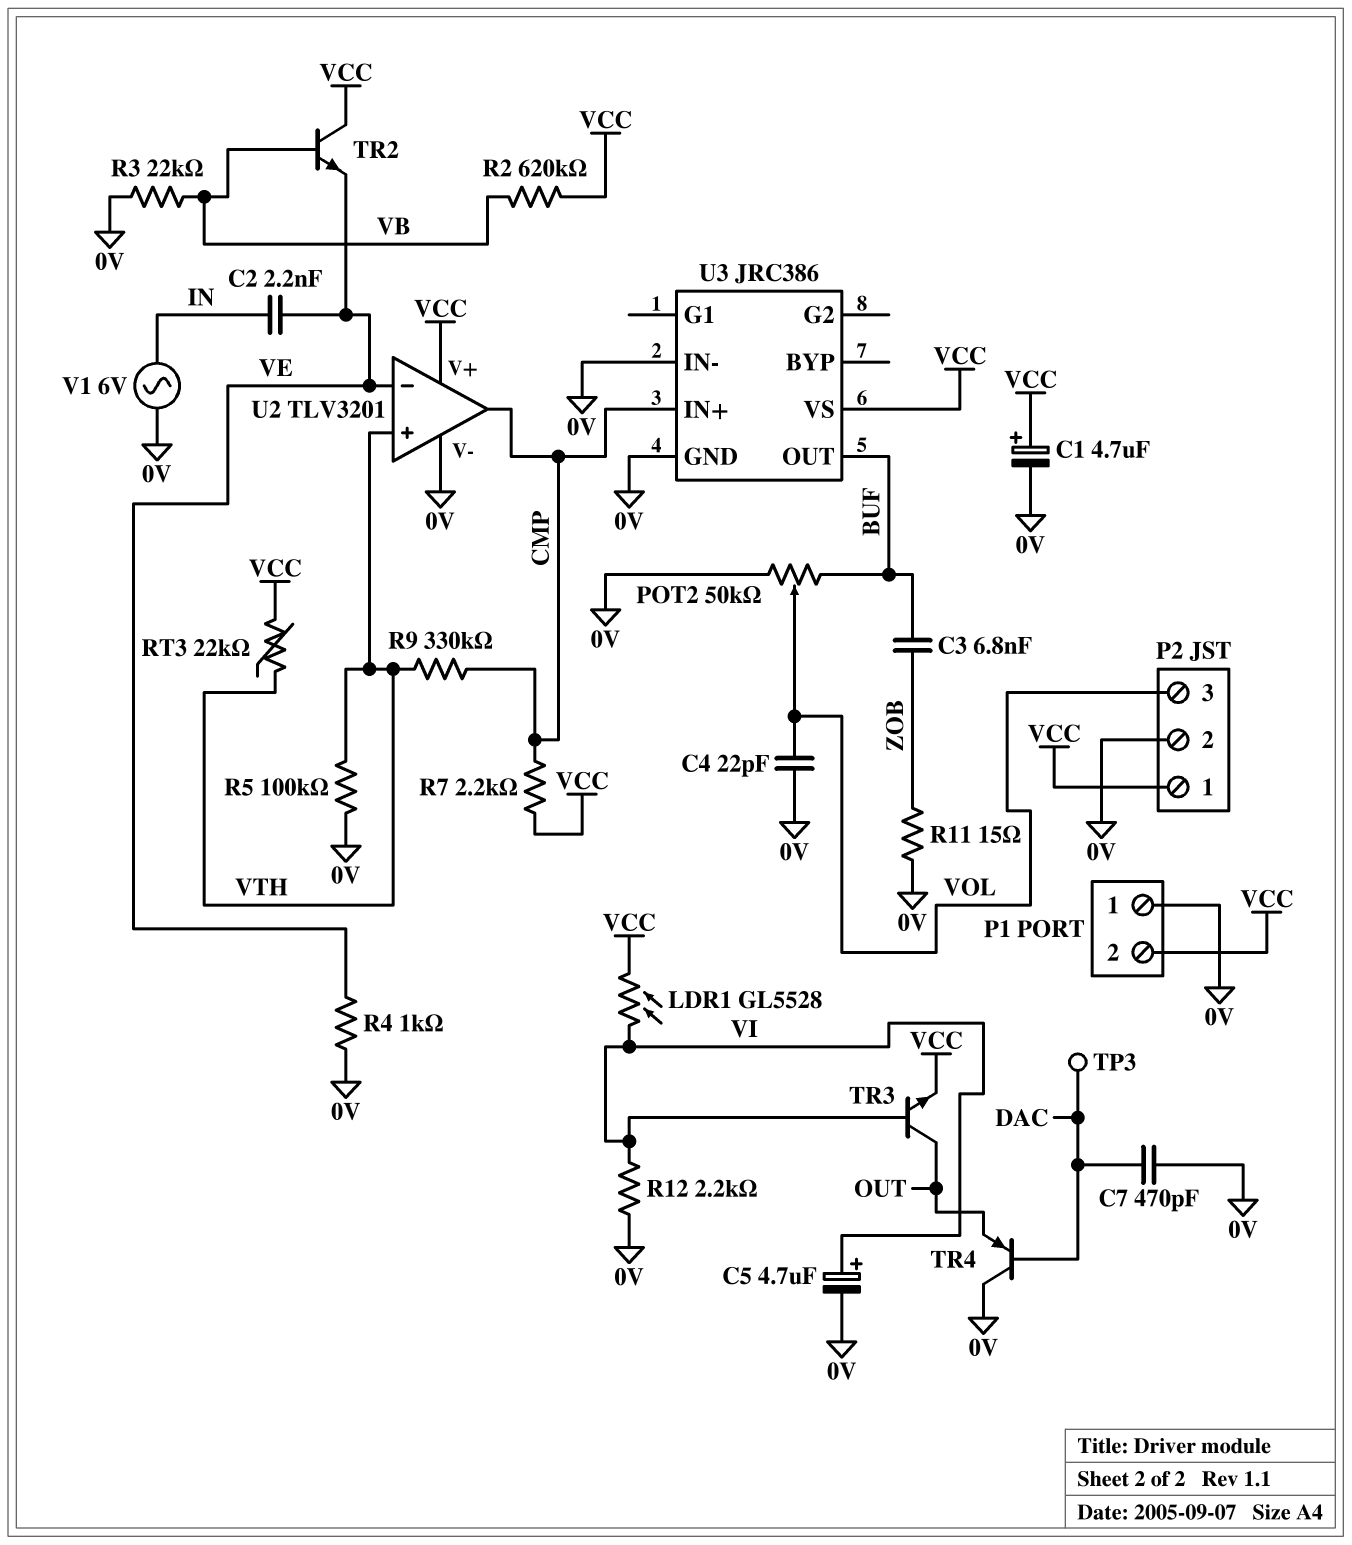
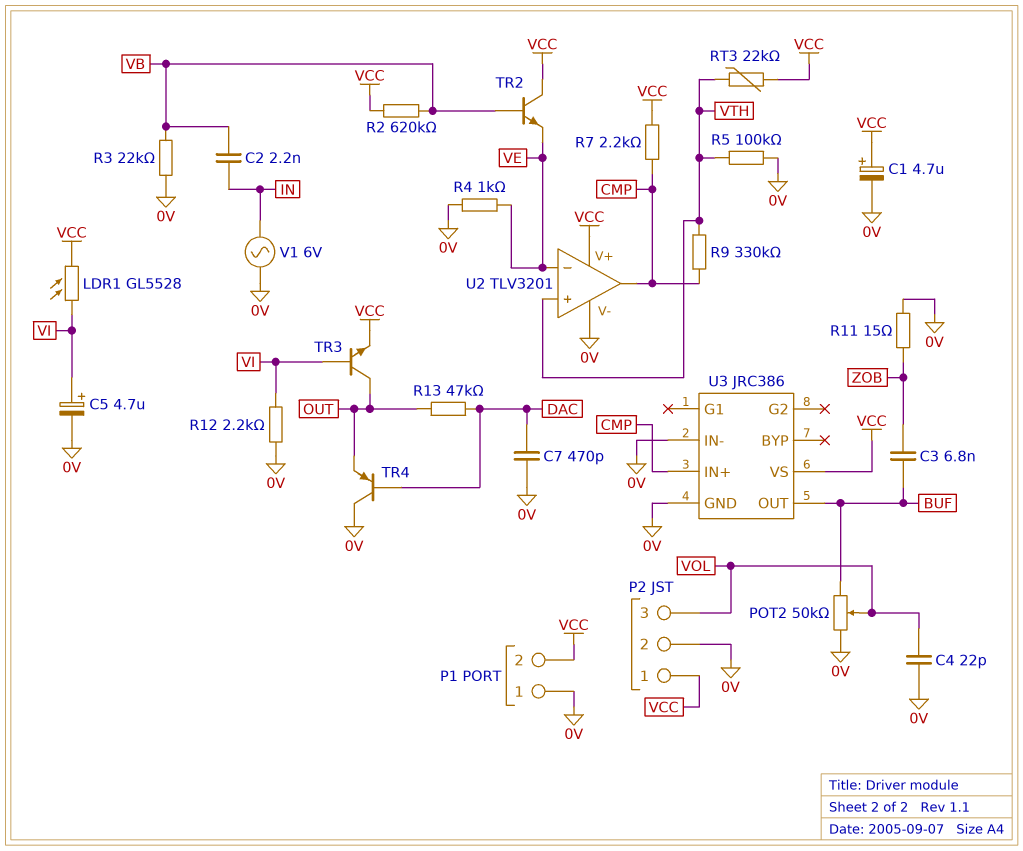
C2: 2.2nF (IN, VE) -> 2.2nF (IN, VB)
R13: none -> 47k (DAC, OUT)
TP3: test point (DAC) -> none

